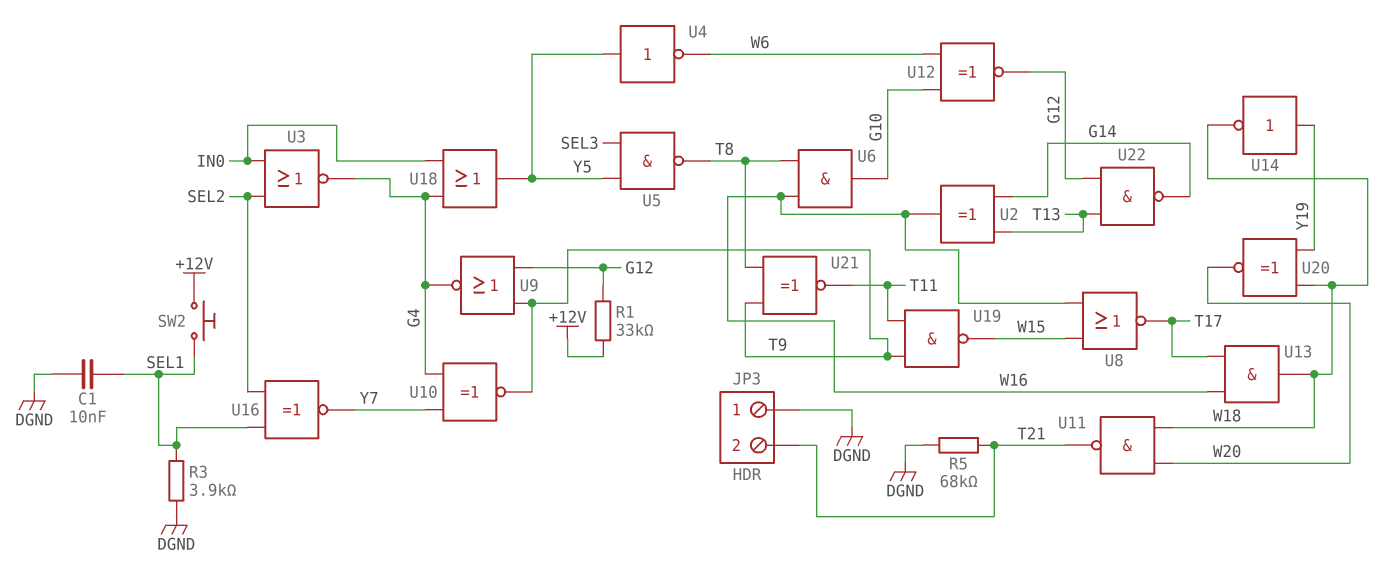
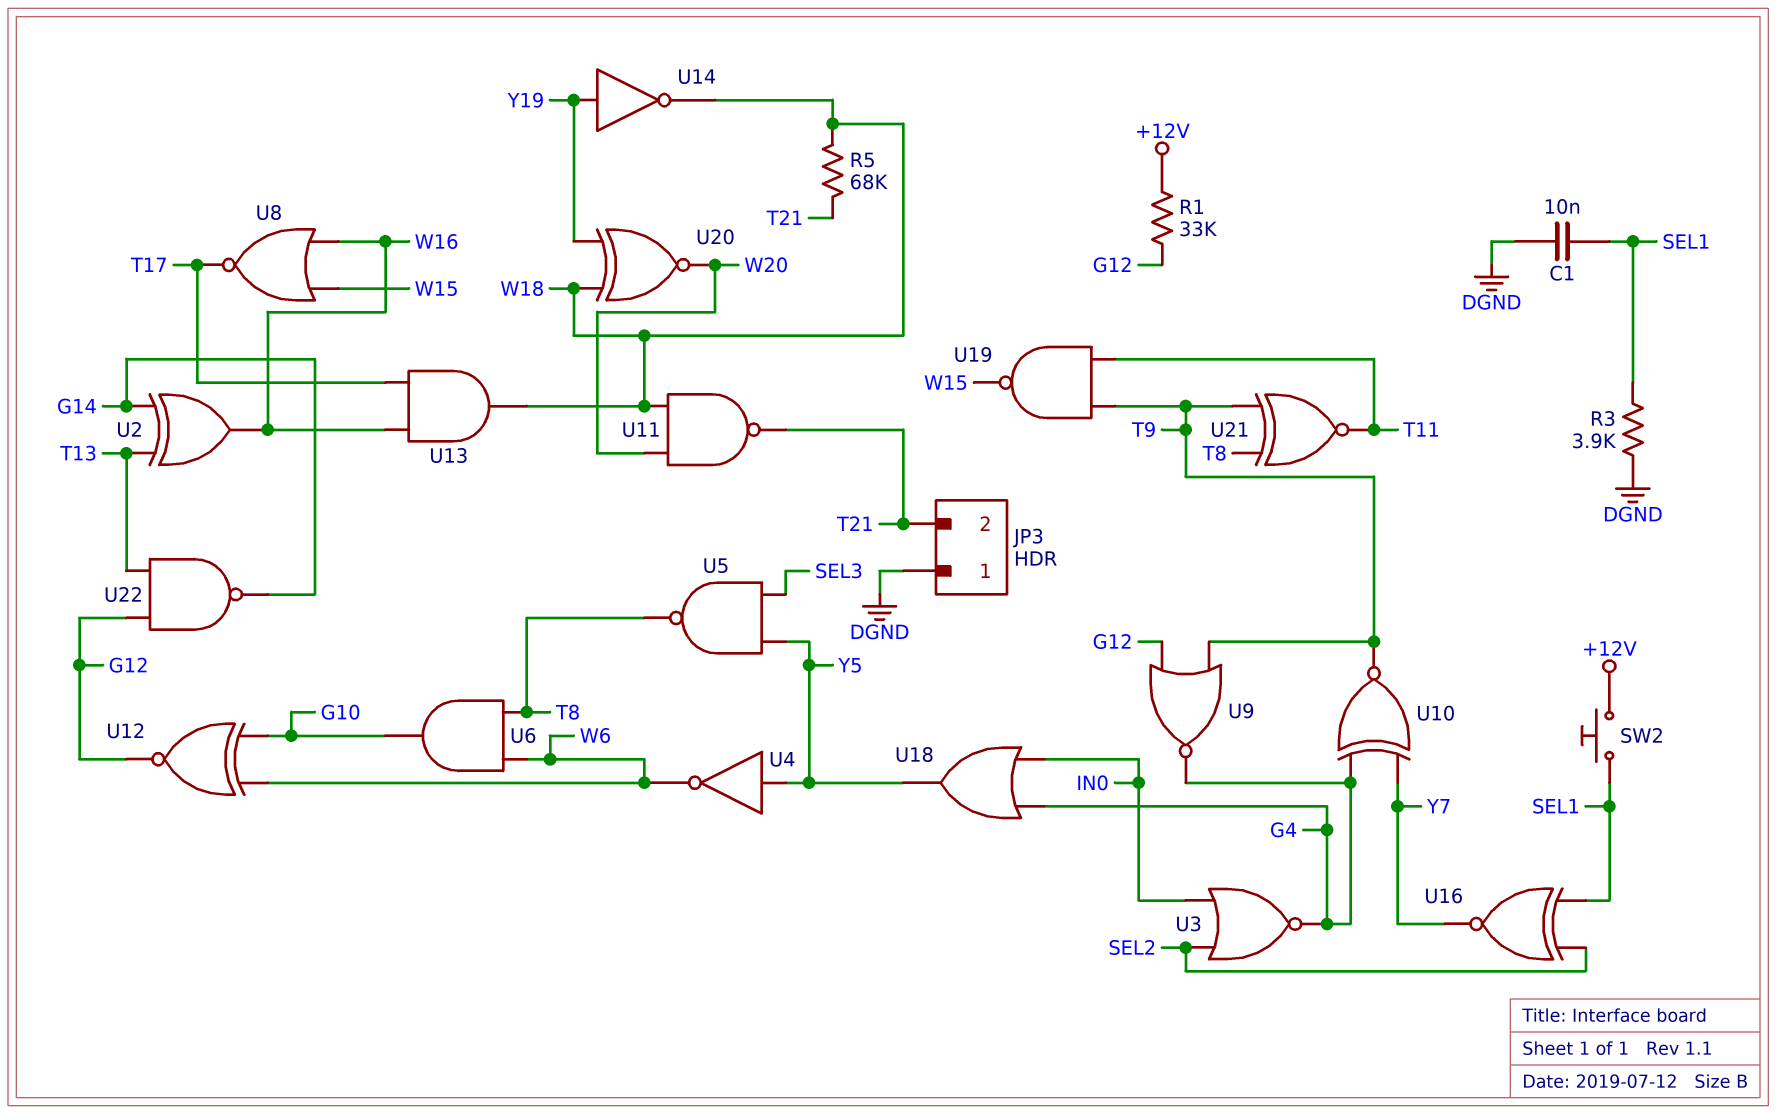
R5: 68k (DGND, T21) -> 68k (T21, W18)
U6: AND (in T8, in W16, out G10) -> AND (in T8, in W6, out G10)

